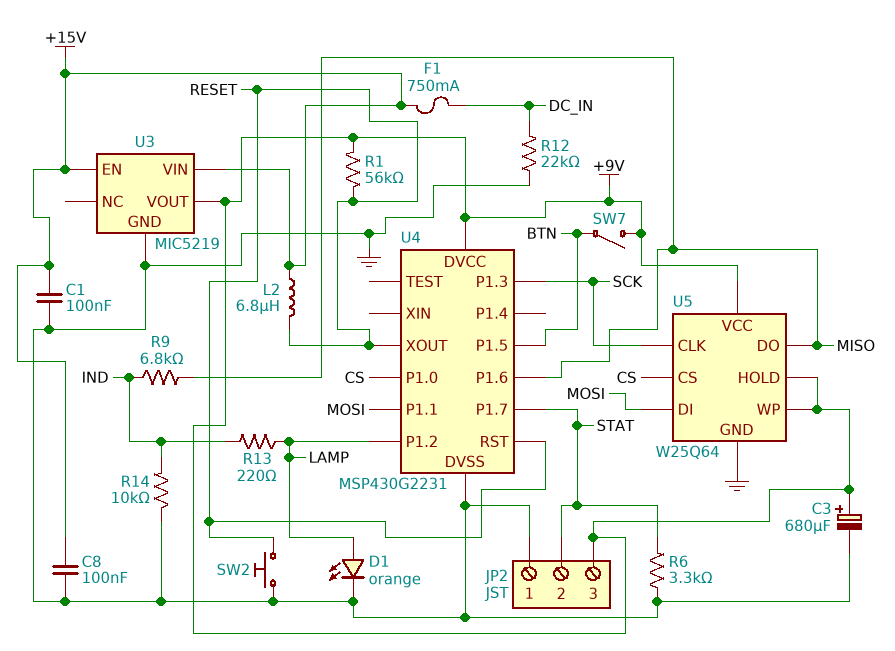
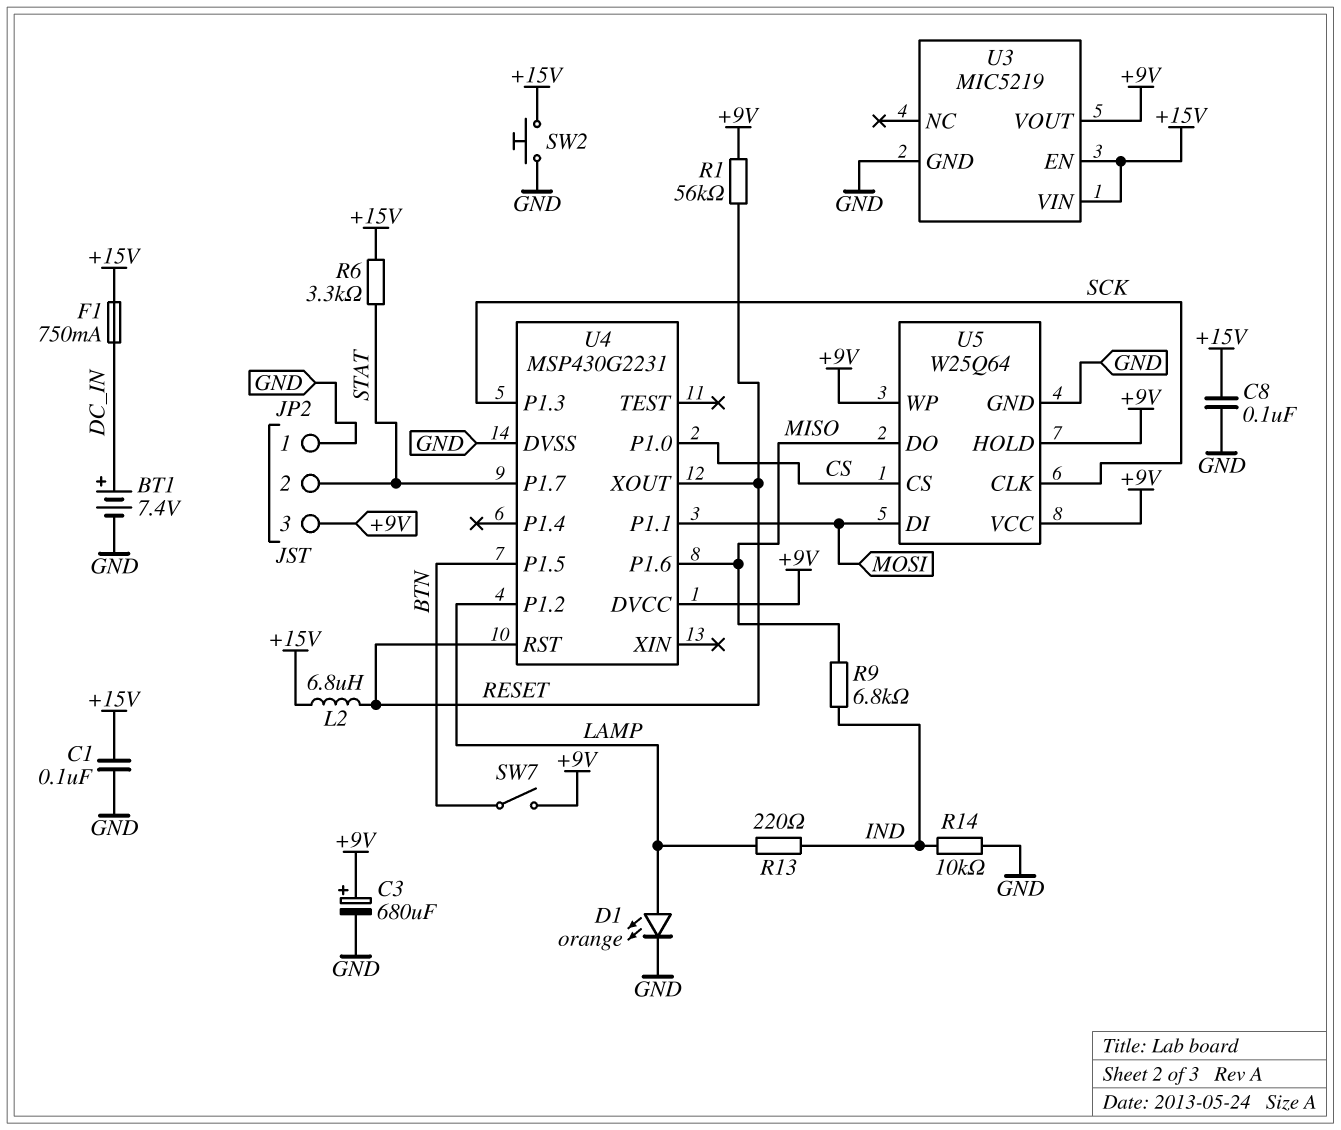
BT1: none -> 7.4V (plus DC_IN, minus GND)
R6: 3.3k (GND, STAT) -> 3.3k (+15V, STAT)
R12: 22k (DC_IN, GND) -> none
SW2: button (GND, RESET) -> button (+15V, GND)

